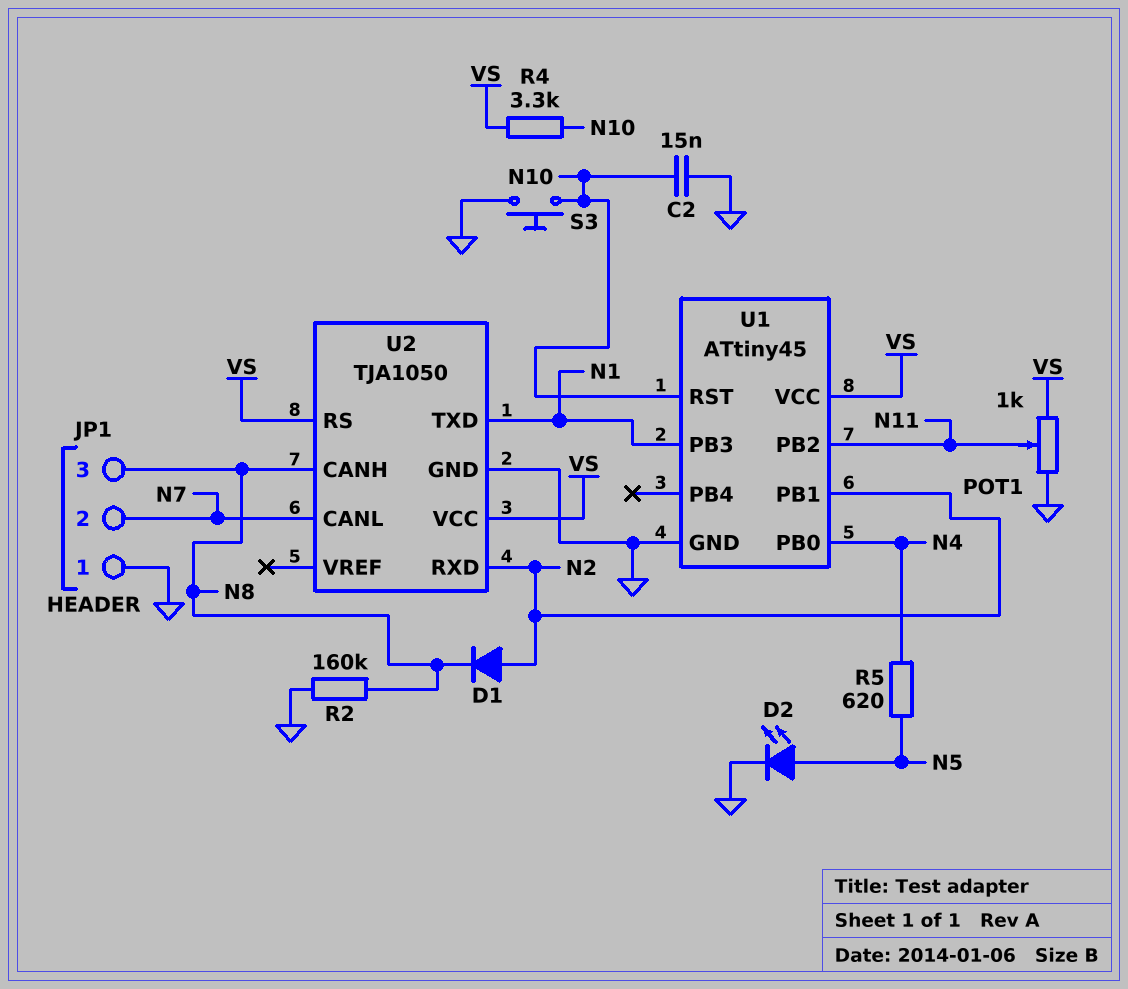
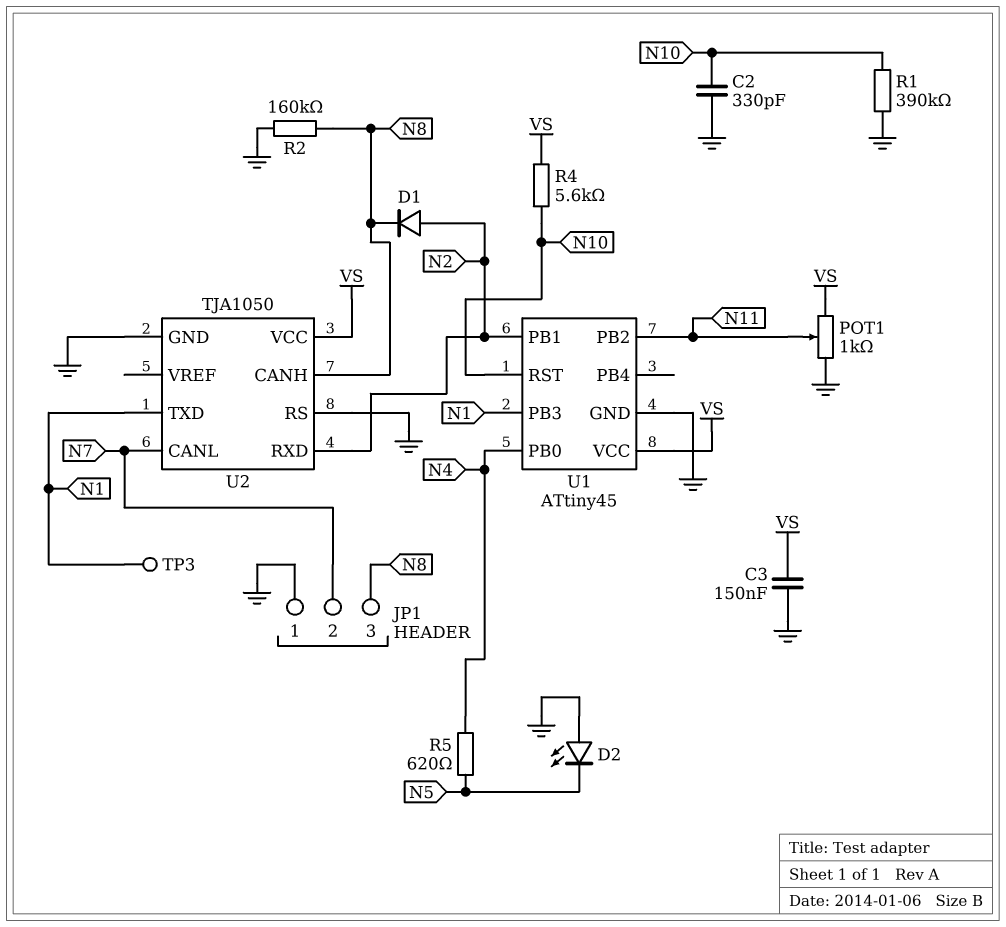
C2: 15nF (GND, N10) -> 330pF (GND, N10)
C3: none -> 150nF (GND, VS)
D2: LED (A N5, K GND) -> LED (A GND, K N5)
R1: none -> 390k (GND, N10)
R4: 3.3k (N10, VS) -> 5.6k (N10, VS)
S3: button (GND, N10) -> none
TP3: none -> test point (N1)
U2 pin RS: VS -> GND

